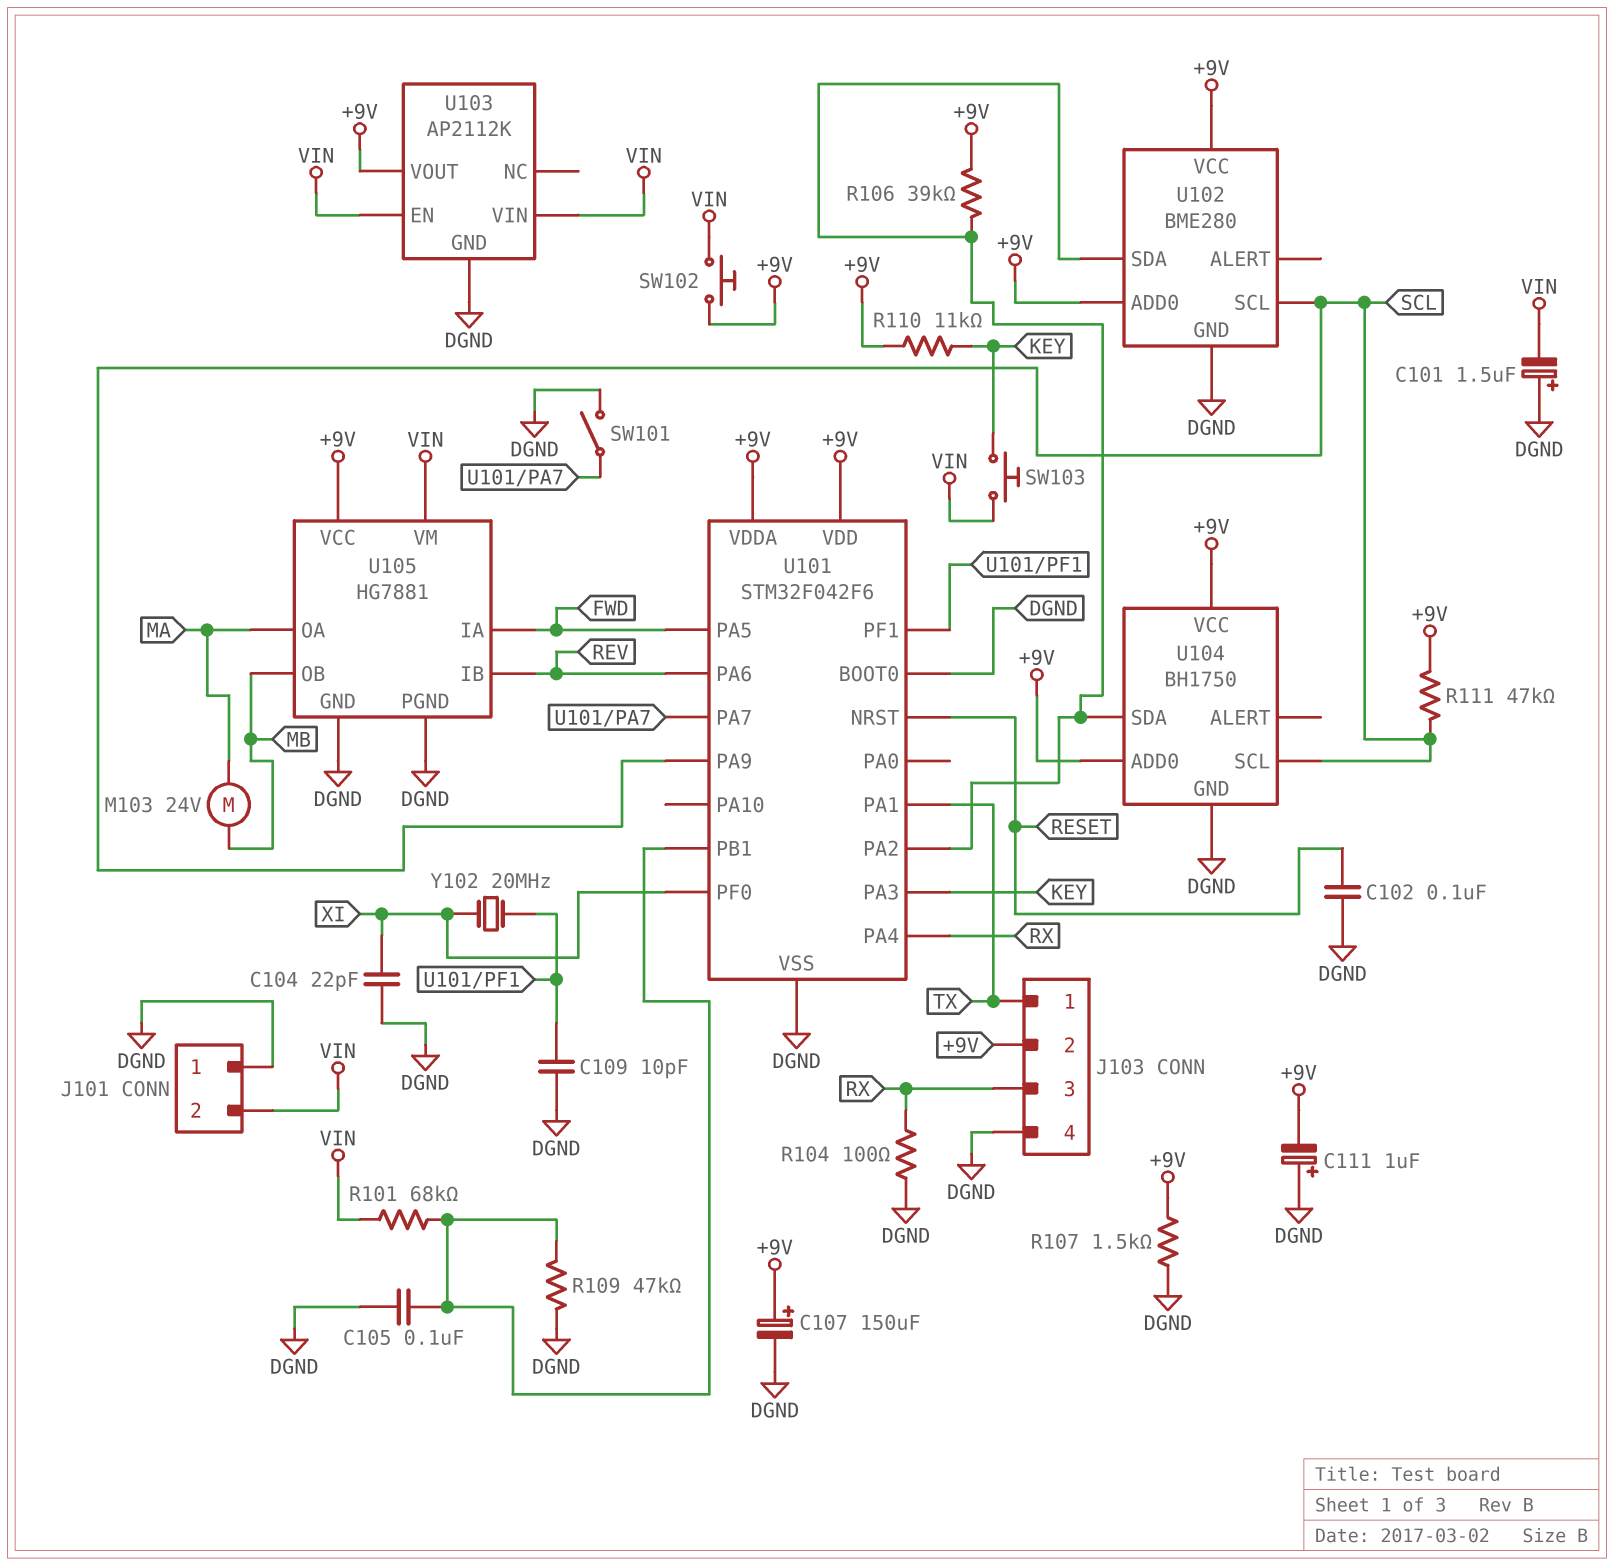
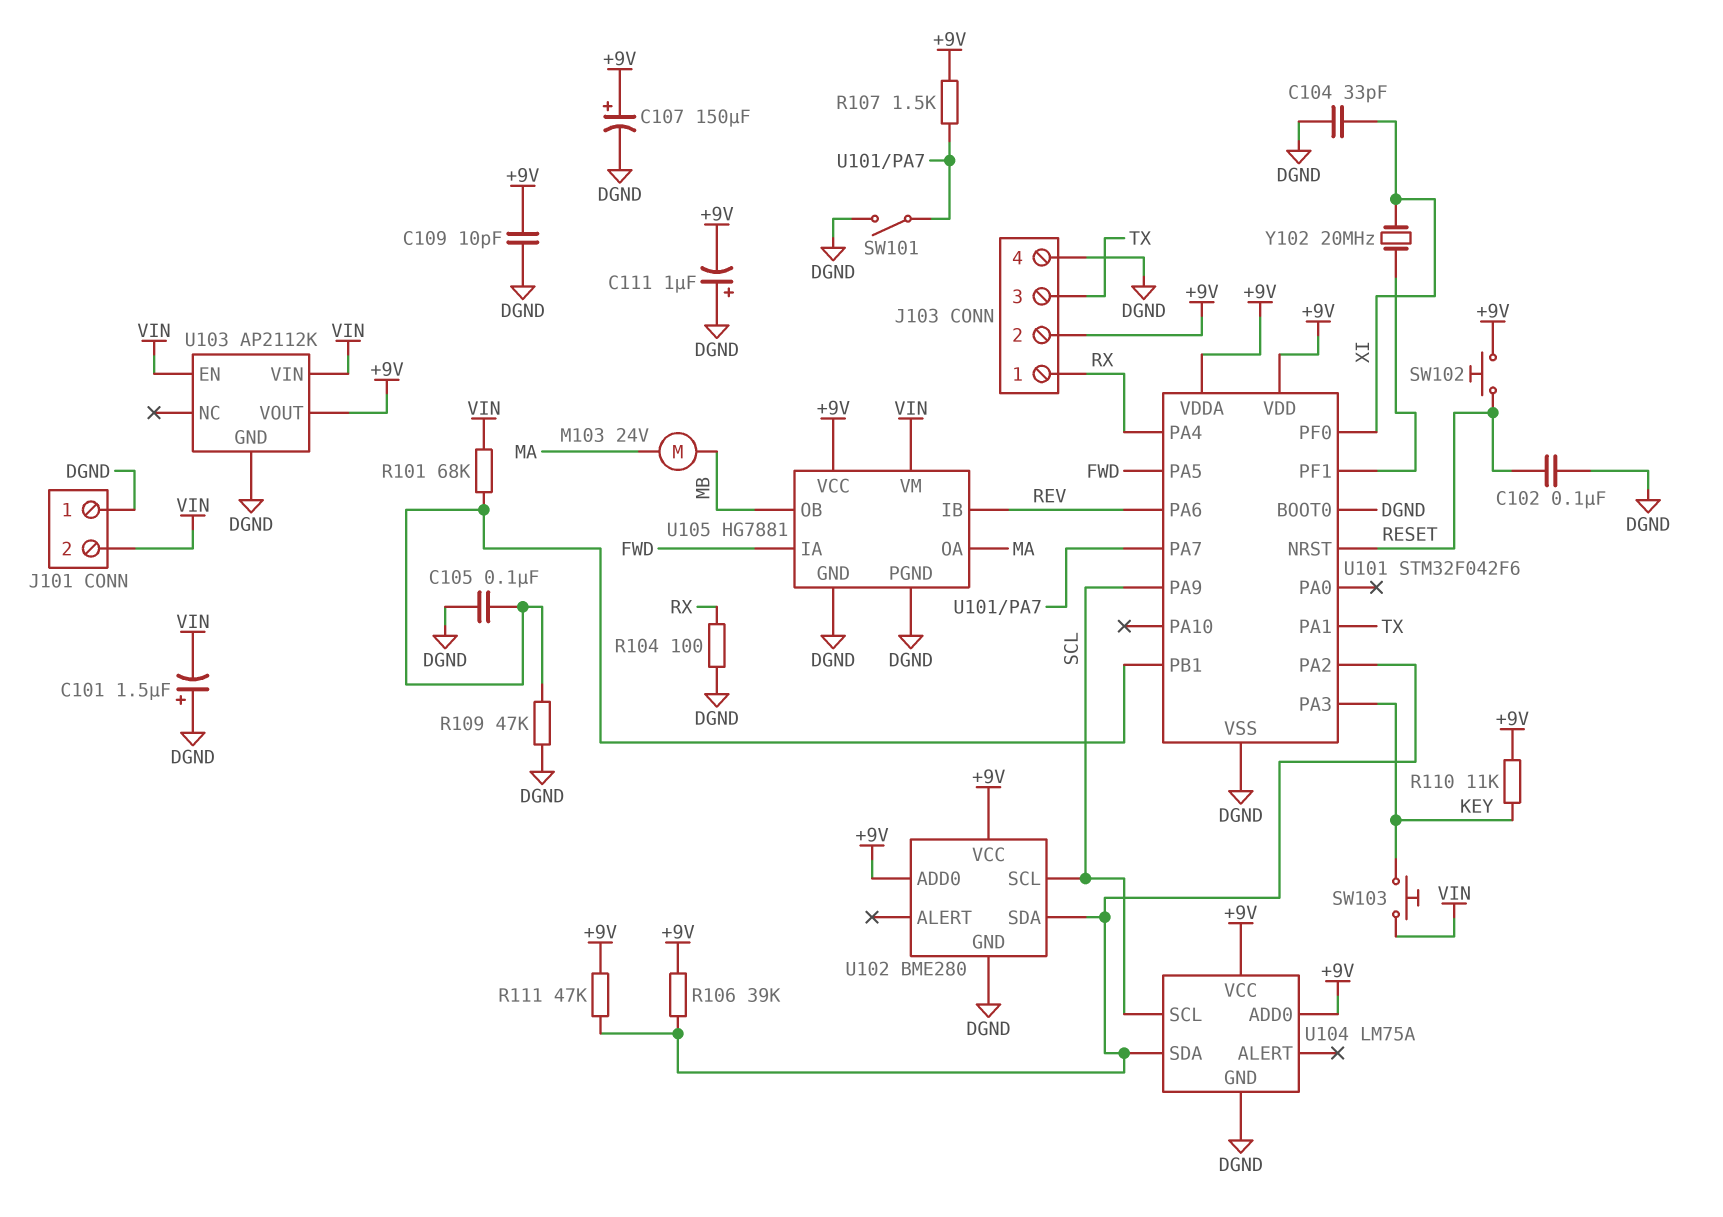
C104: 22pF (DGND, XI) -> 33pF (DGND, XI)
C109: 10pF (DGND, U101/PF1) -> 10pF (+9V, DGND)
J103 pin 1: TX -> RX
J103 pin 3: RX -> TX
R107: 1.5k (+9V, DGND) -> 1.5k (+9V, U101/PA7)
R111: 47k (+9V, SCL) -> 47k (+9V, U101/PA2)
SW102: button (+9V, VIN) -> button (+9V, RESET)
U104: BH1750 -> LM75A

